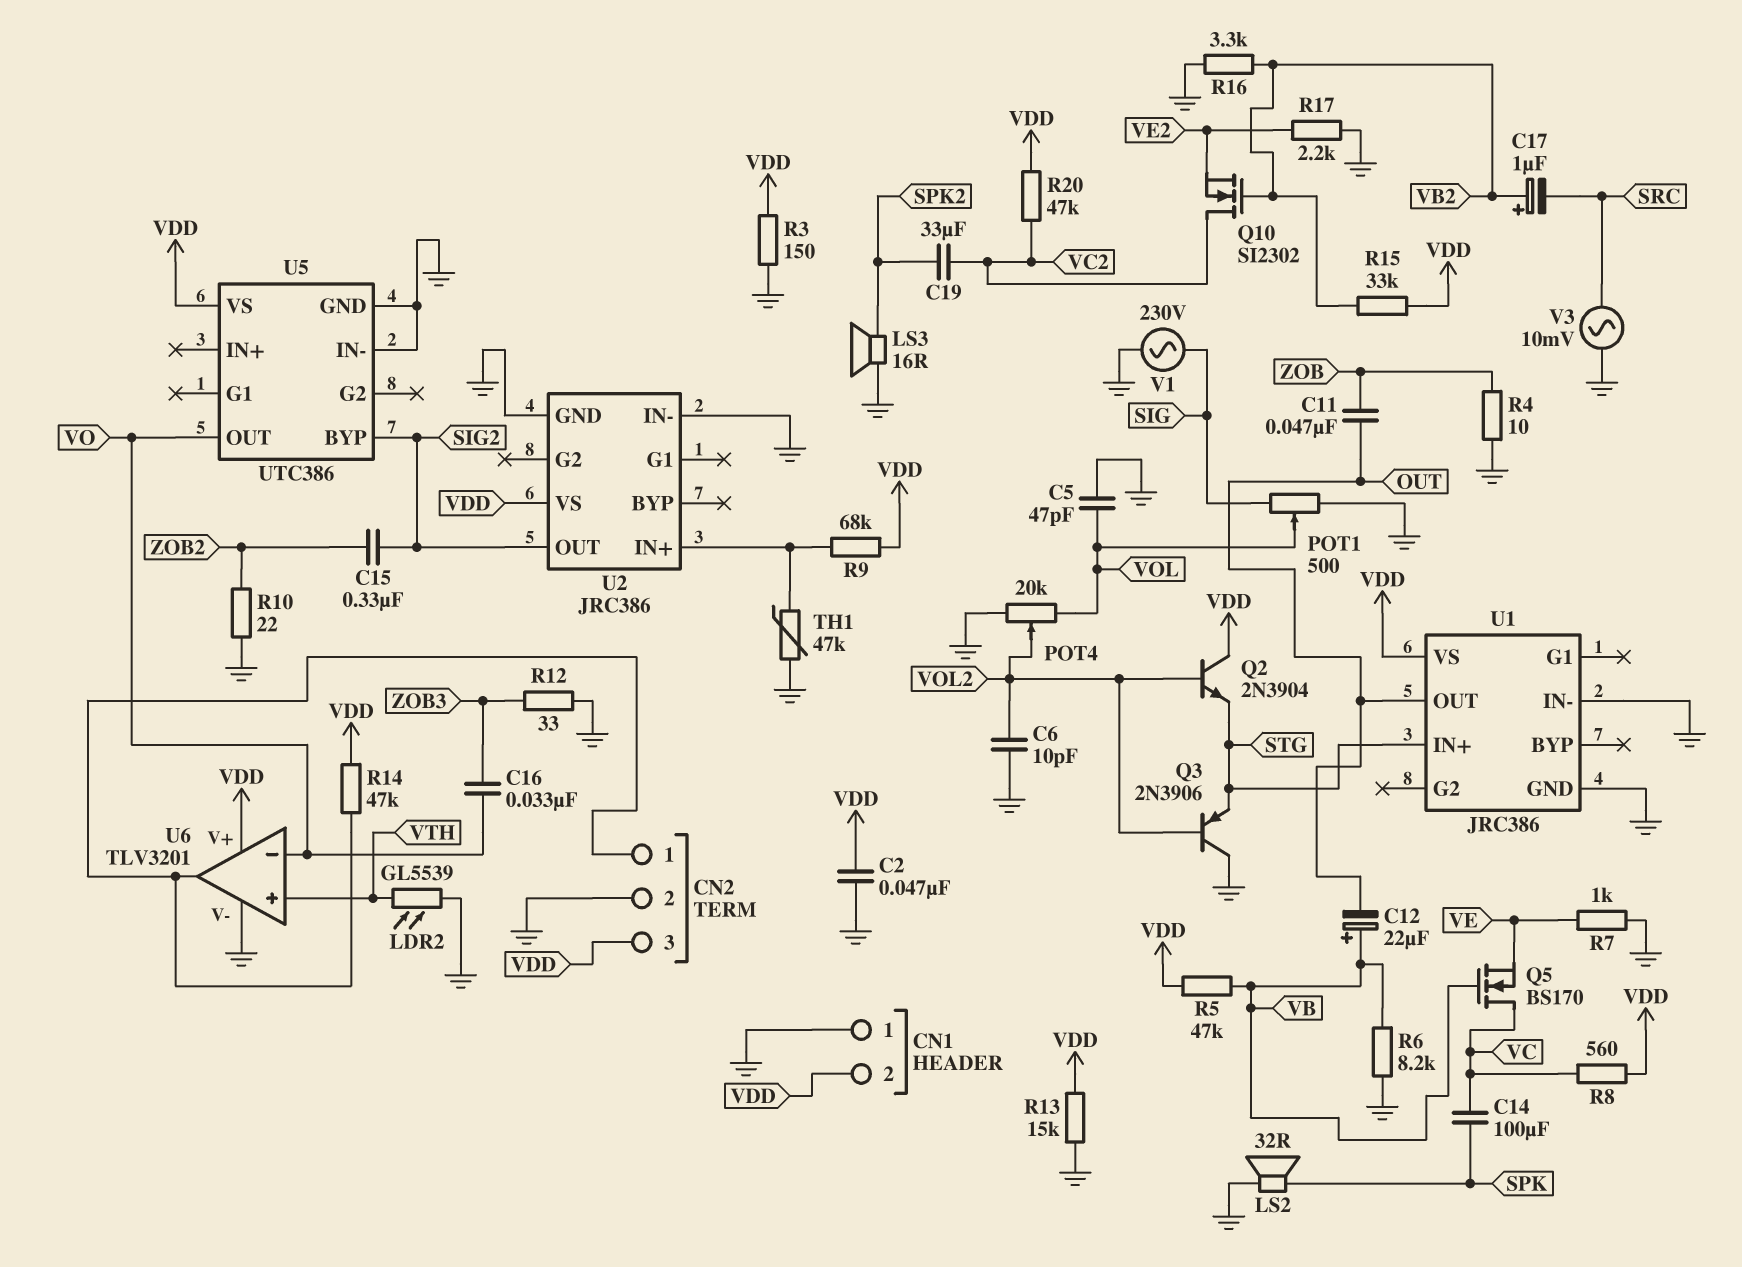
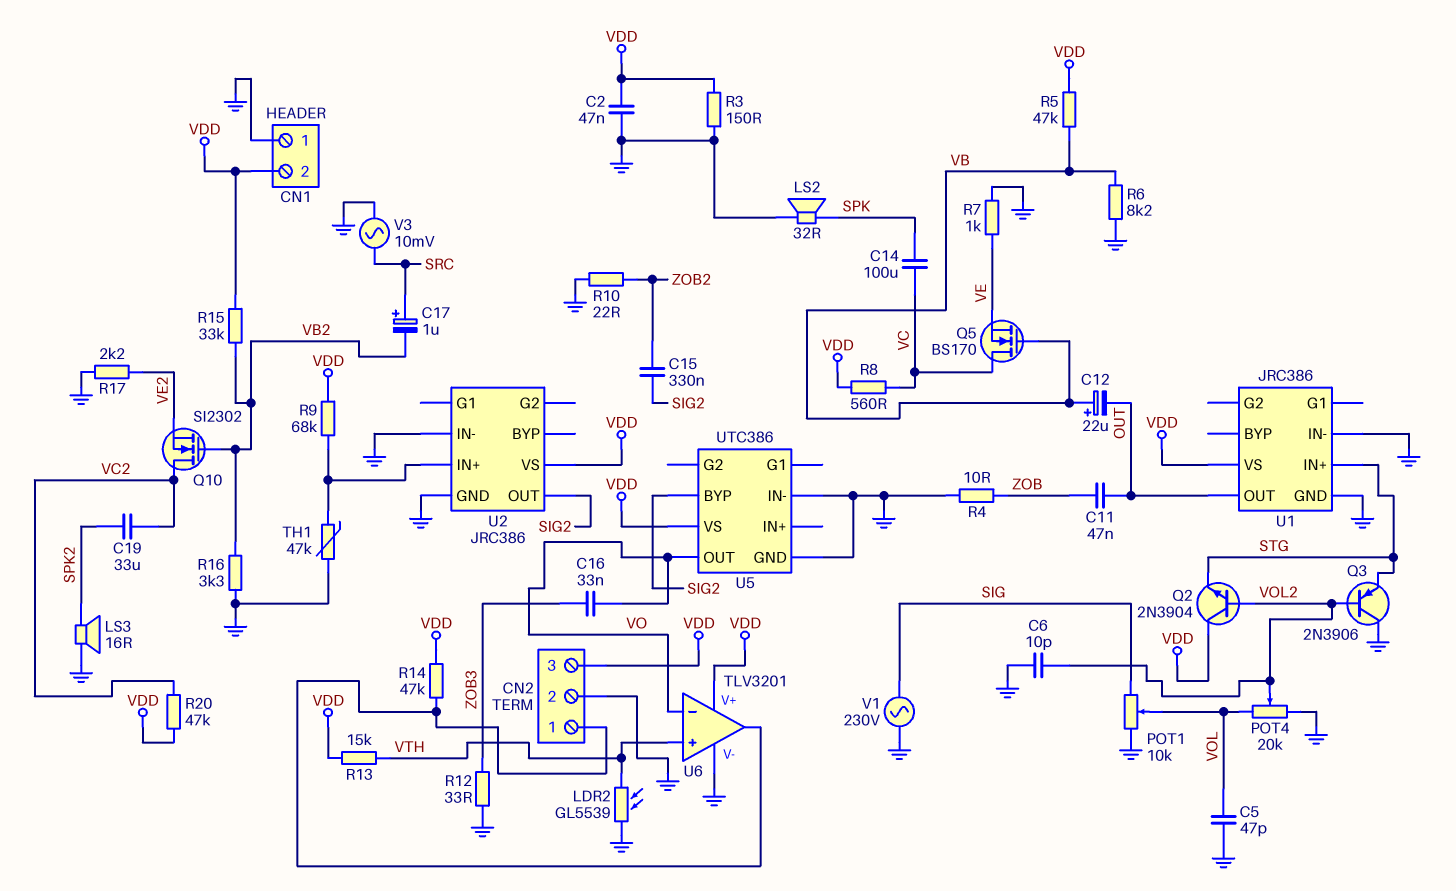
C17: 1uF (plus VB2, minus SRC) -> 1uF (plus SRC, minus VB2)
POT1: 500 (GND, SIG, wiper VOL) -> 10k (GND, SIG, wiper VOL)
R13: 15k (GND, VDD) -> 15k (VDD, VTH)

